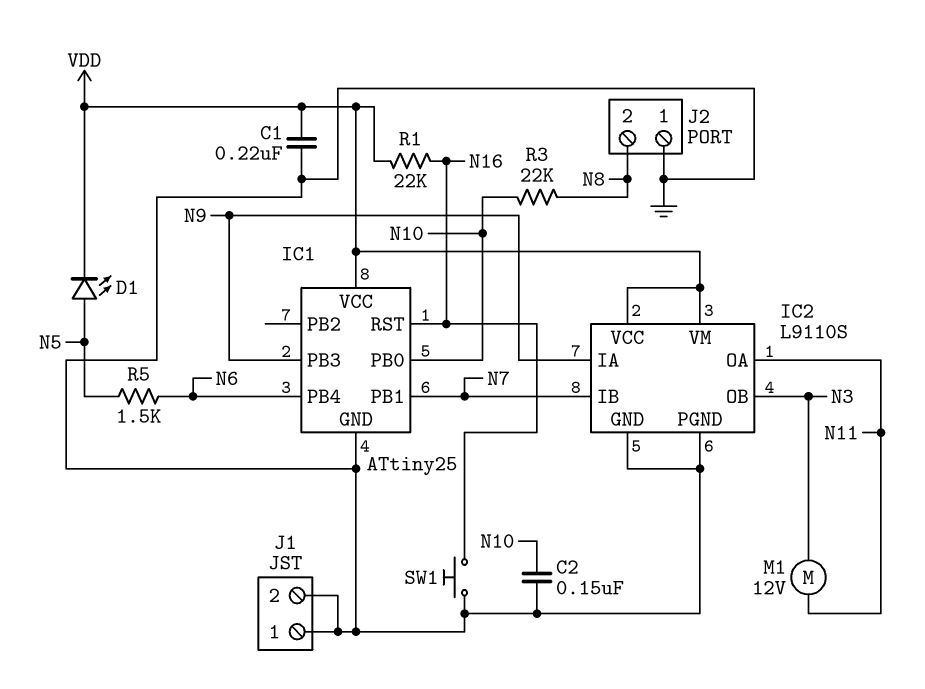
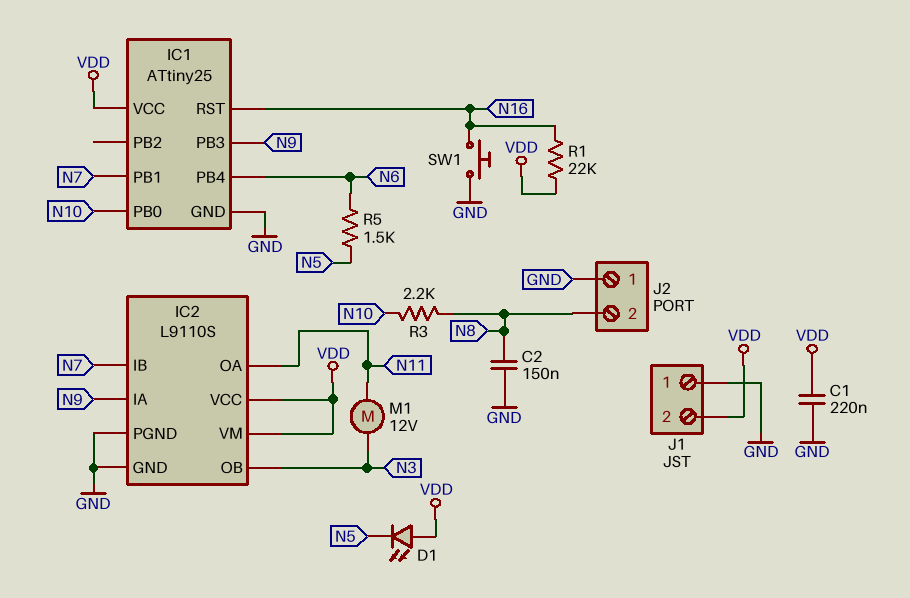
C2: 150nF (GND, N10) -> 150nF (GND, N8)
D1: LED (A N5, K VDD) -> LED (A VDD, K N5)
J1 pin 2: GND -> VDD
R3: 22k (N8, N10) -> 2.2k (N8, N10)

